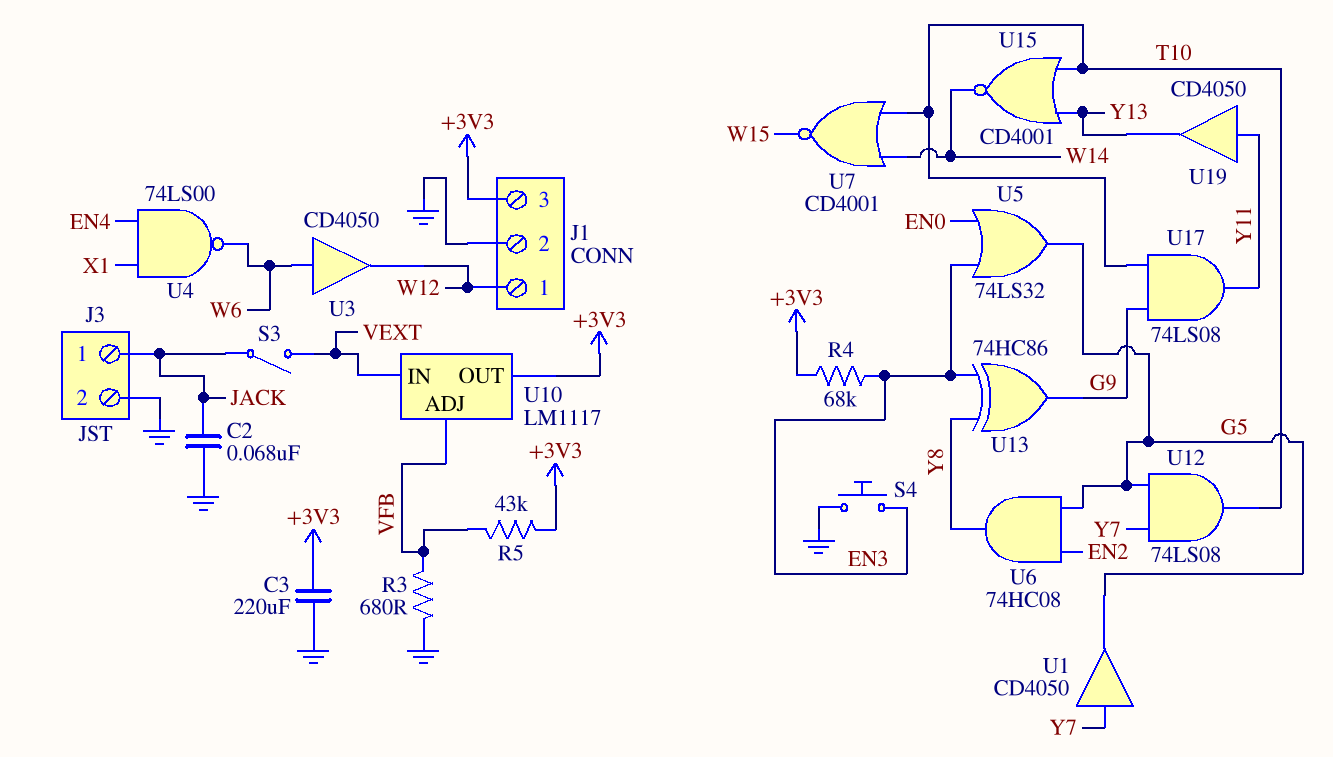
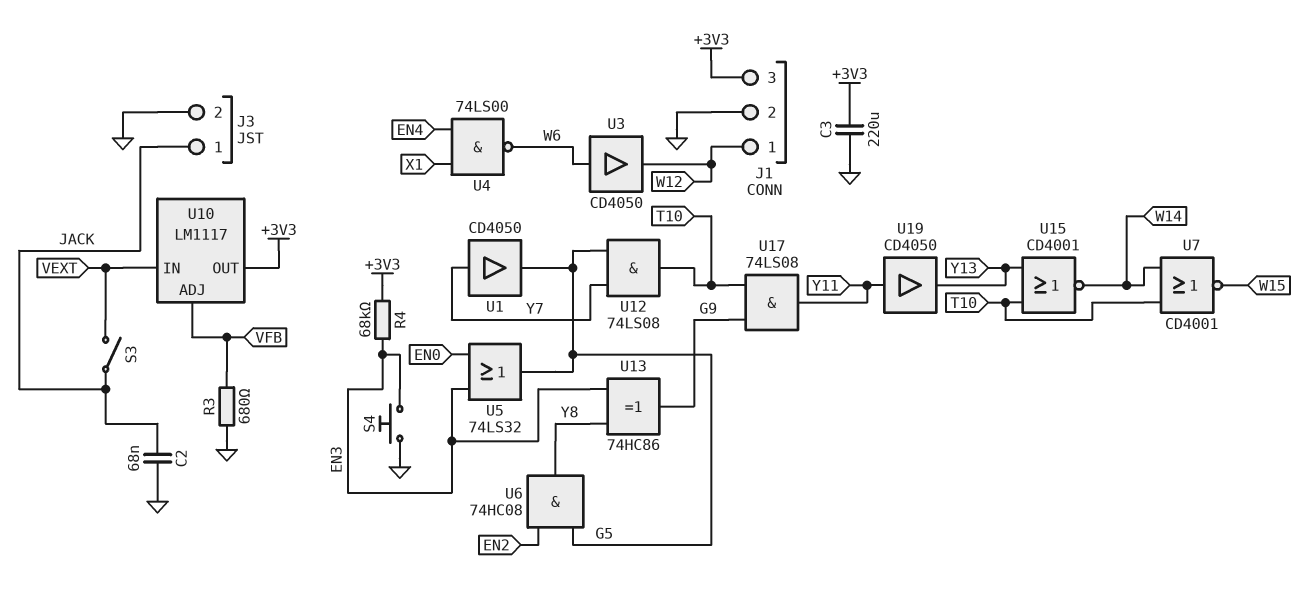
R5: 43k (+3V3, VFB) -> none

